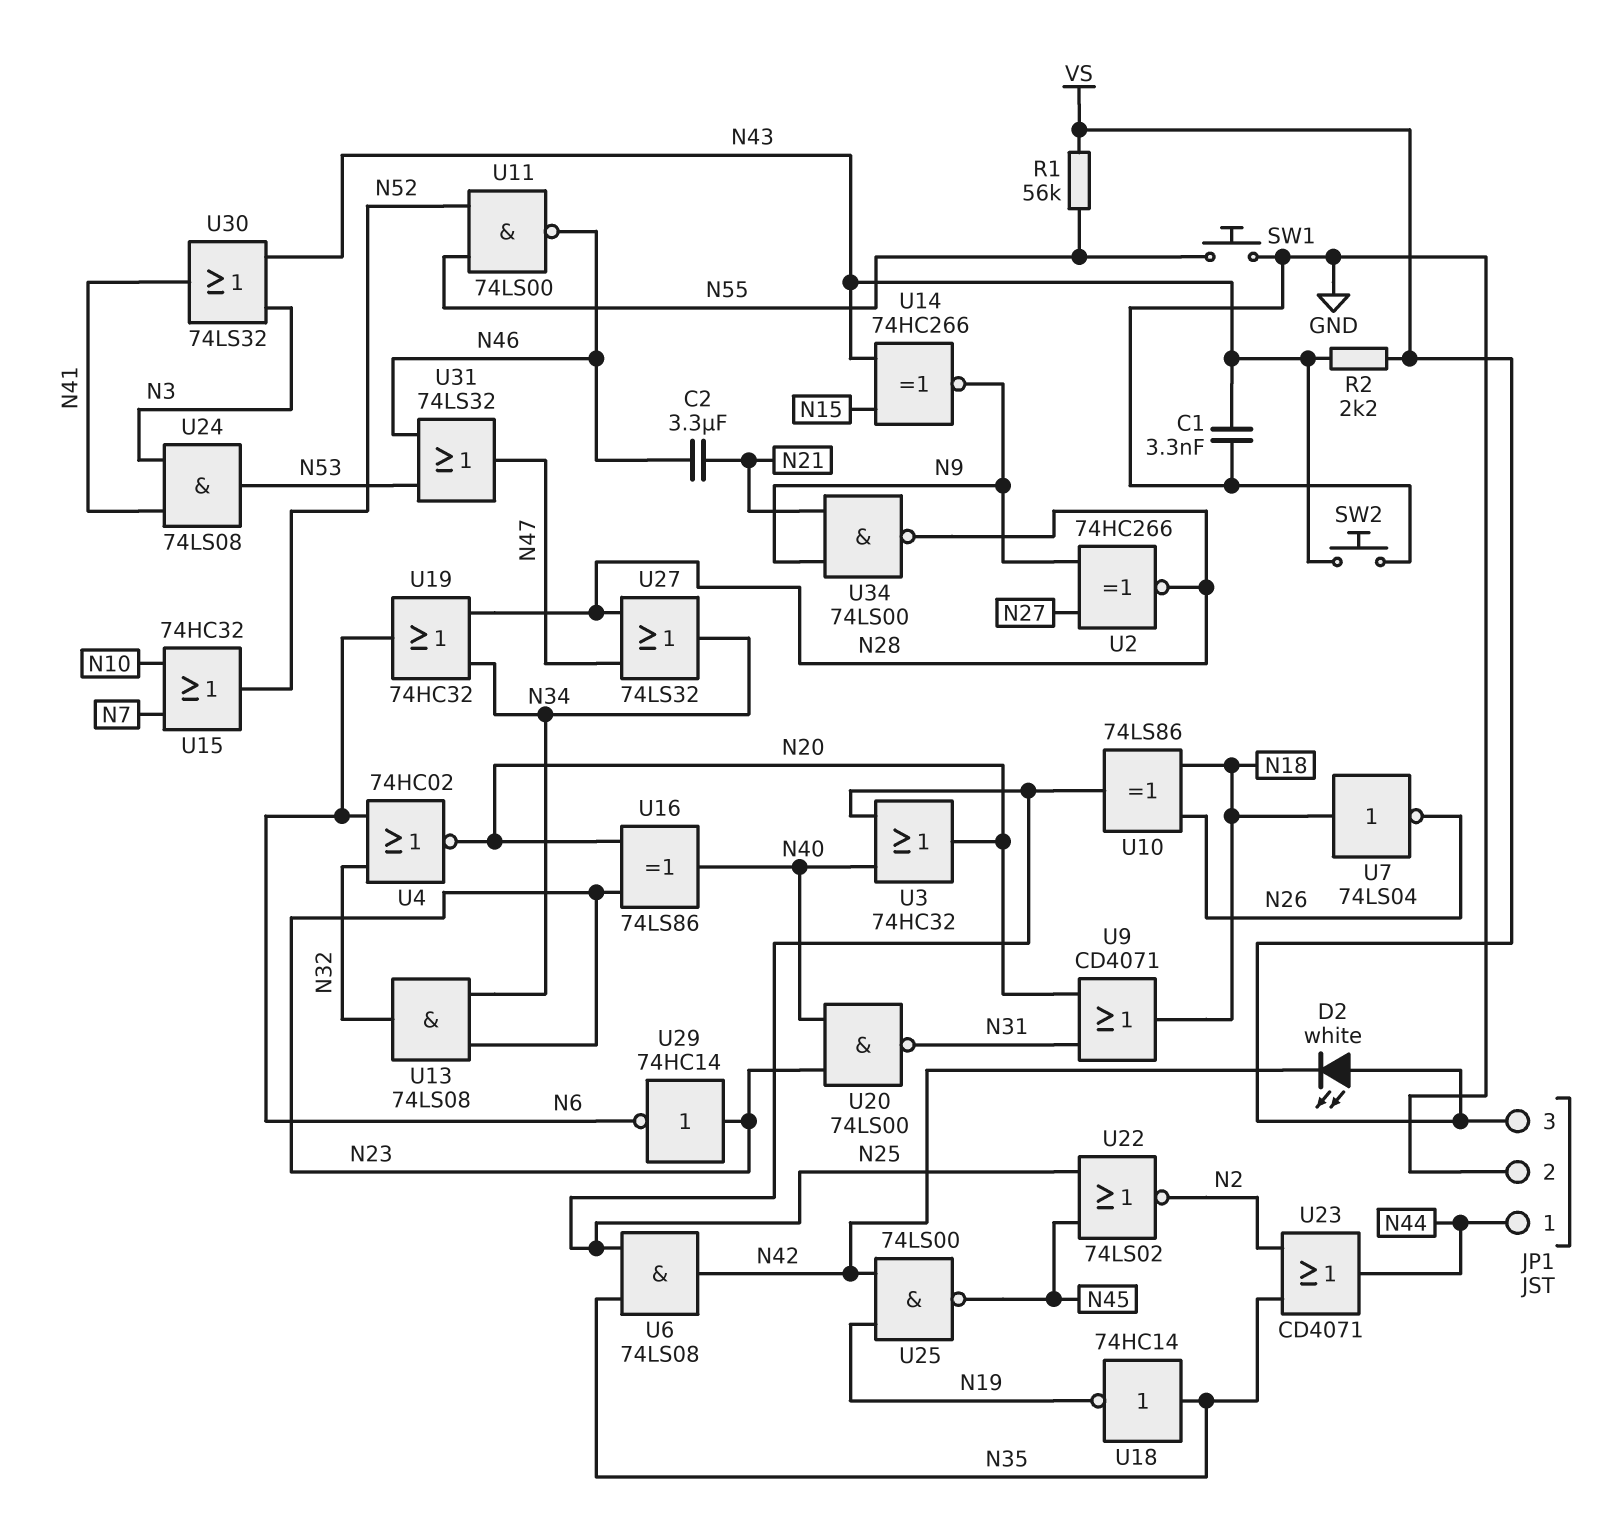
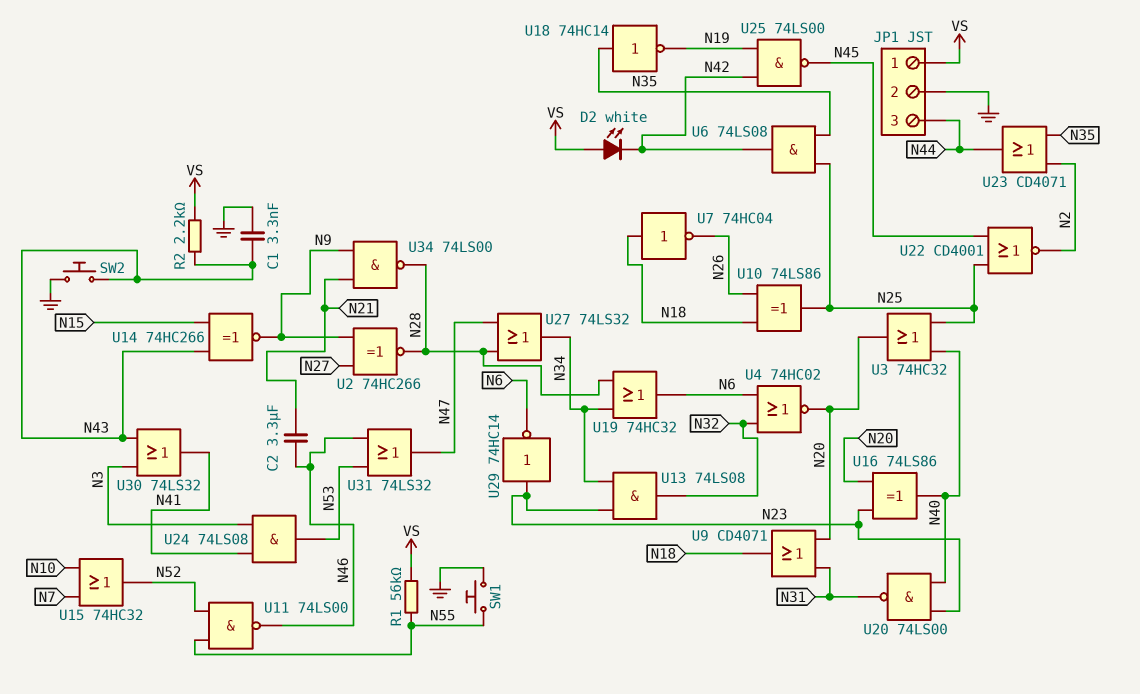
JP1 pin 1: N44 -> VS
JP1 pin 3: VS -> N44
U7: NOT 74LS04 (in N18, out N26) -> NOT 74HC04 (in N18, out N26)
U22: NOR 74LS02 (in N25, in N45, out N2) -> NOR CD4001 (in N25, in N45, out N2)

